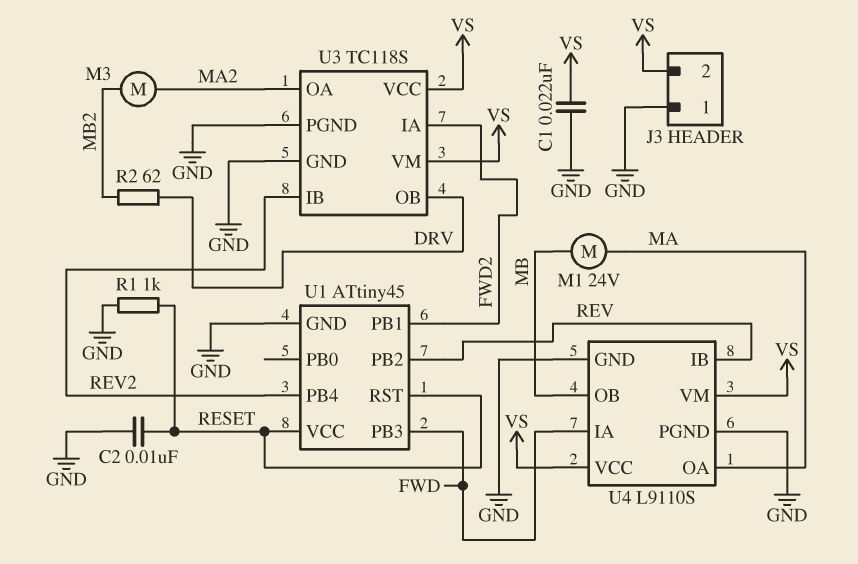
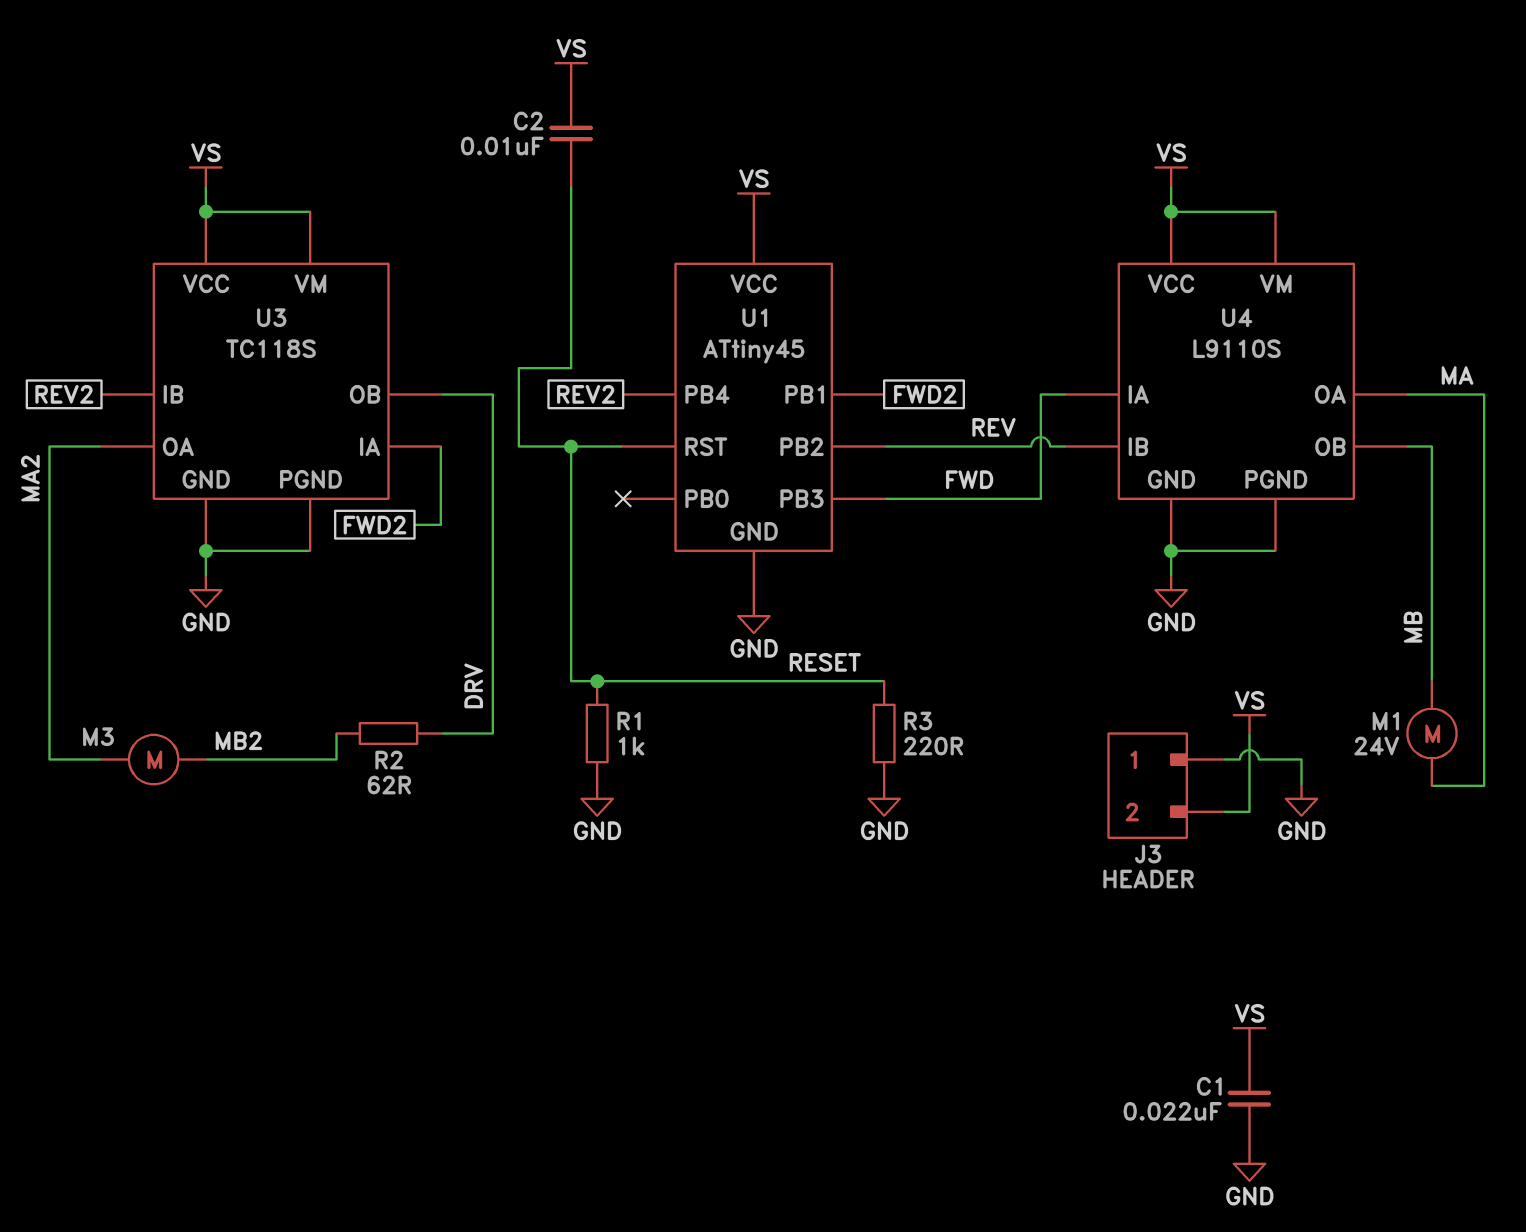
C2: 10nF (GND, RESET) -> 10nF (RESET, VS)
R3: none -> 220 (GND, RESET)
U1 pin VCC: RESET -> VS

